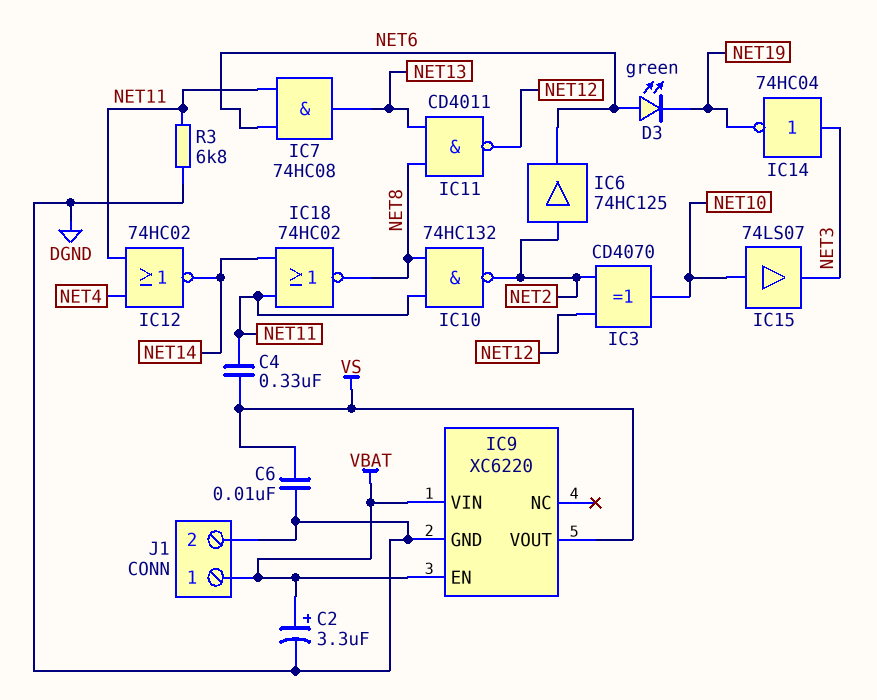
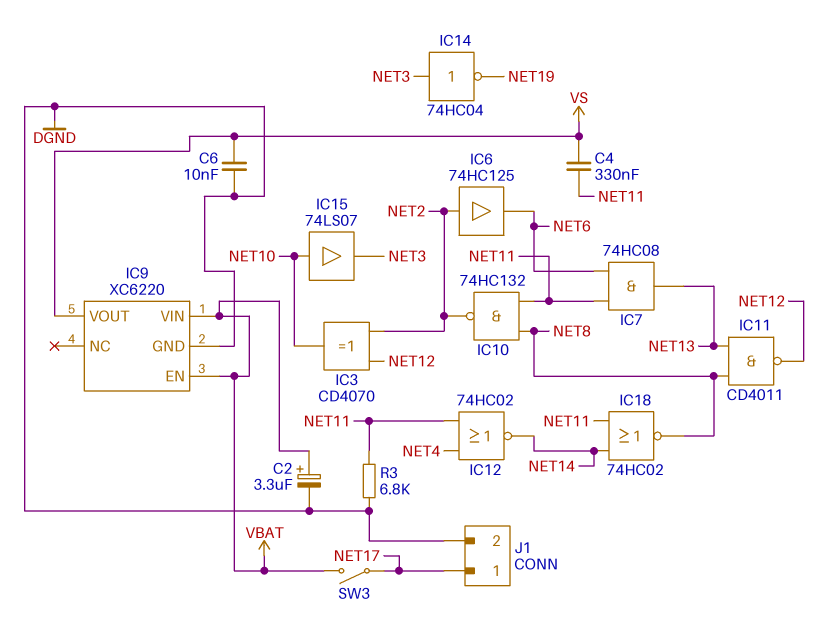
D3: LED green (A NET6, K NET19) -> none
J1 pin 1: VBAT -> NET17
SW3: none -> switch (NET17, VBAT)

